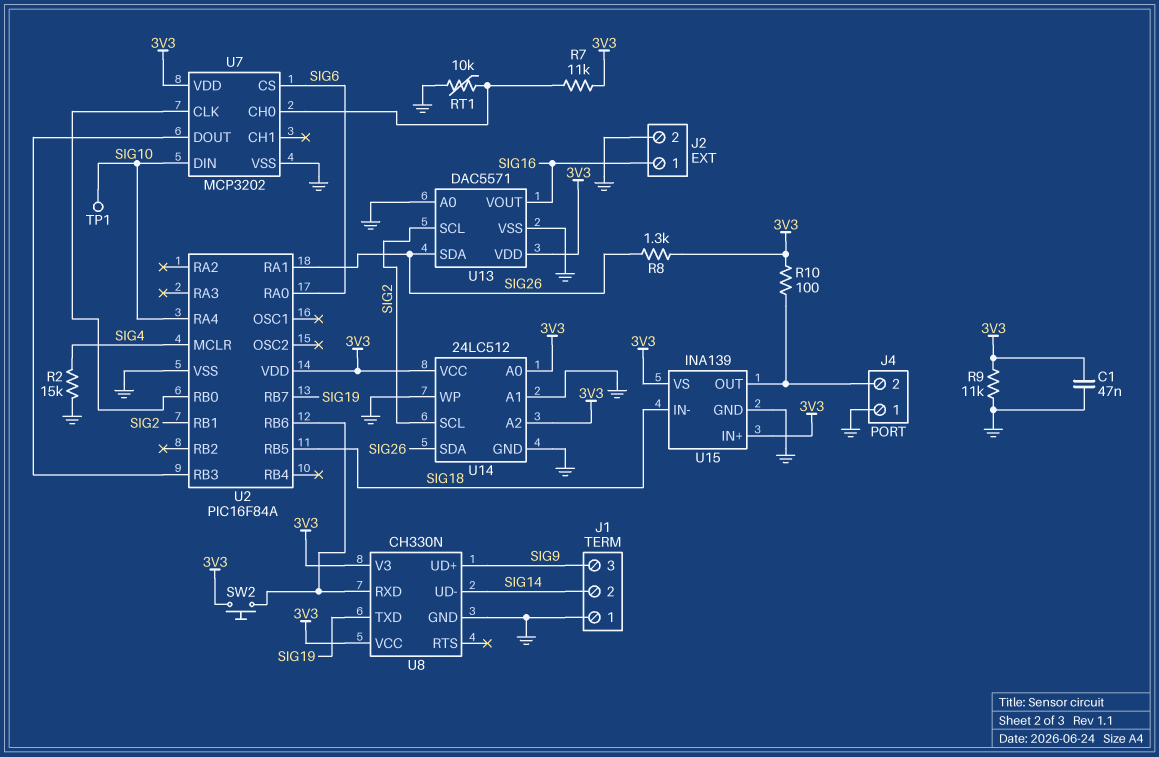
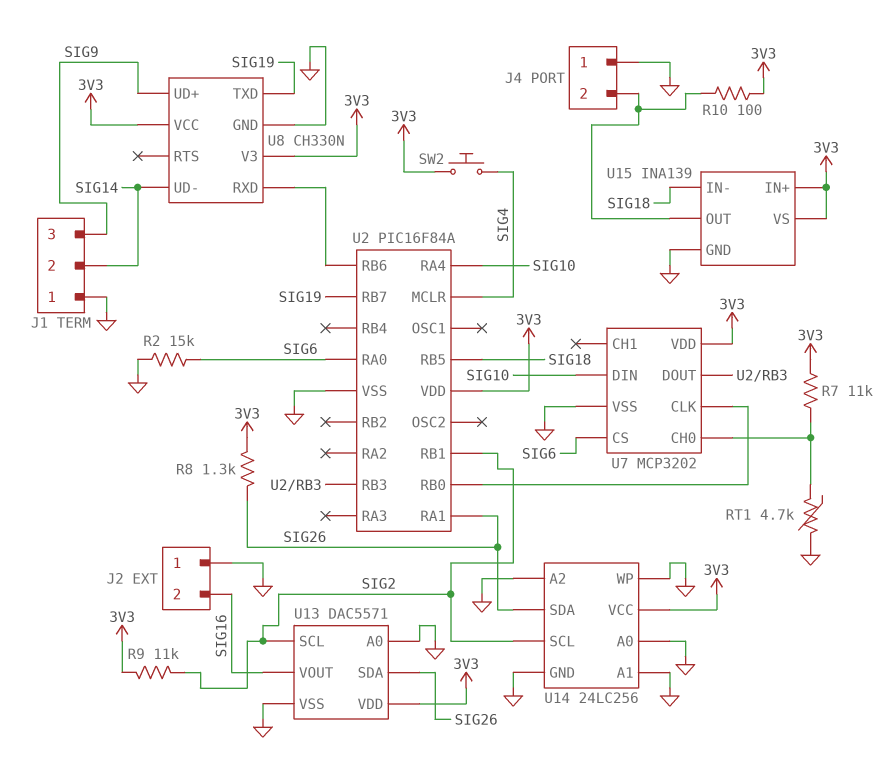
C1: 47nF (3V3, GND) -> none
J2 pin 1: SIG16 -> GND
J2 pin 2: GND -> SIG16
R2: 15k (GND, SIG4) -> 15k (GND, SIG6)
R9: 11k (3V3, GND) -> 11k (3V3, SIG2)
RT1: 10k (GND, U7/CH0) -> 4.7k (GND, U7/CH0)
SW2: button (3V3, U2/RB6) -> button (3V3, SIG4)
TP1: test point (SIG10) -> none
U14: 24LC512 -> 24LC256
U14 pin A0: 3V3 -> GND
U14 pin A2: 3V3 -> GND

